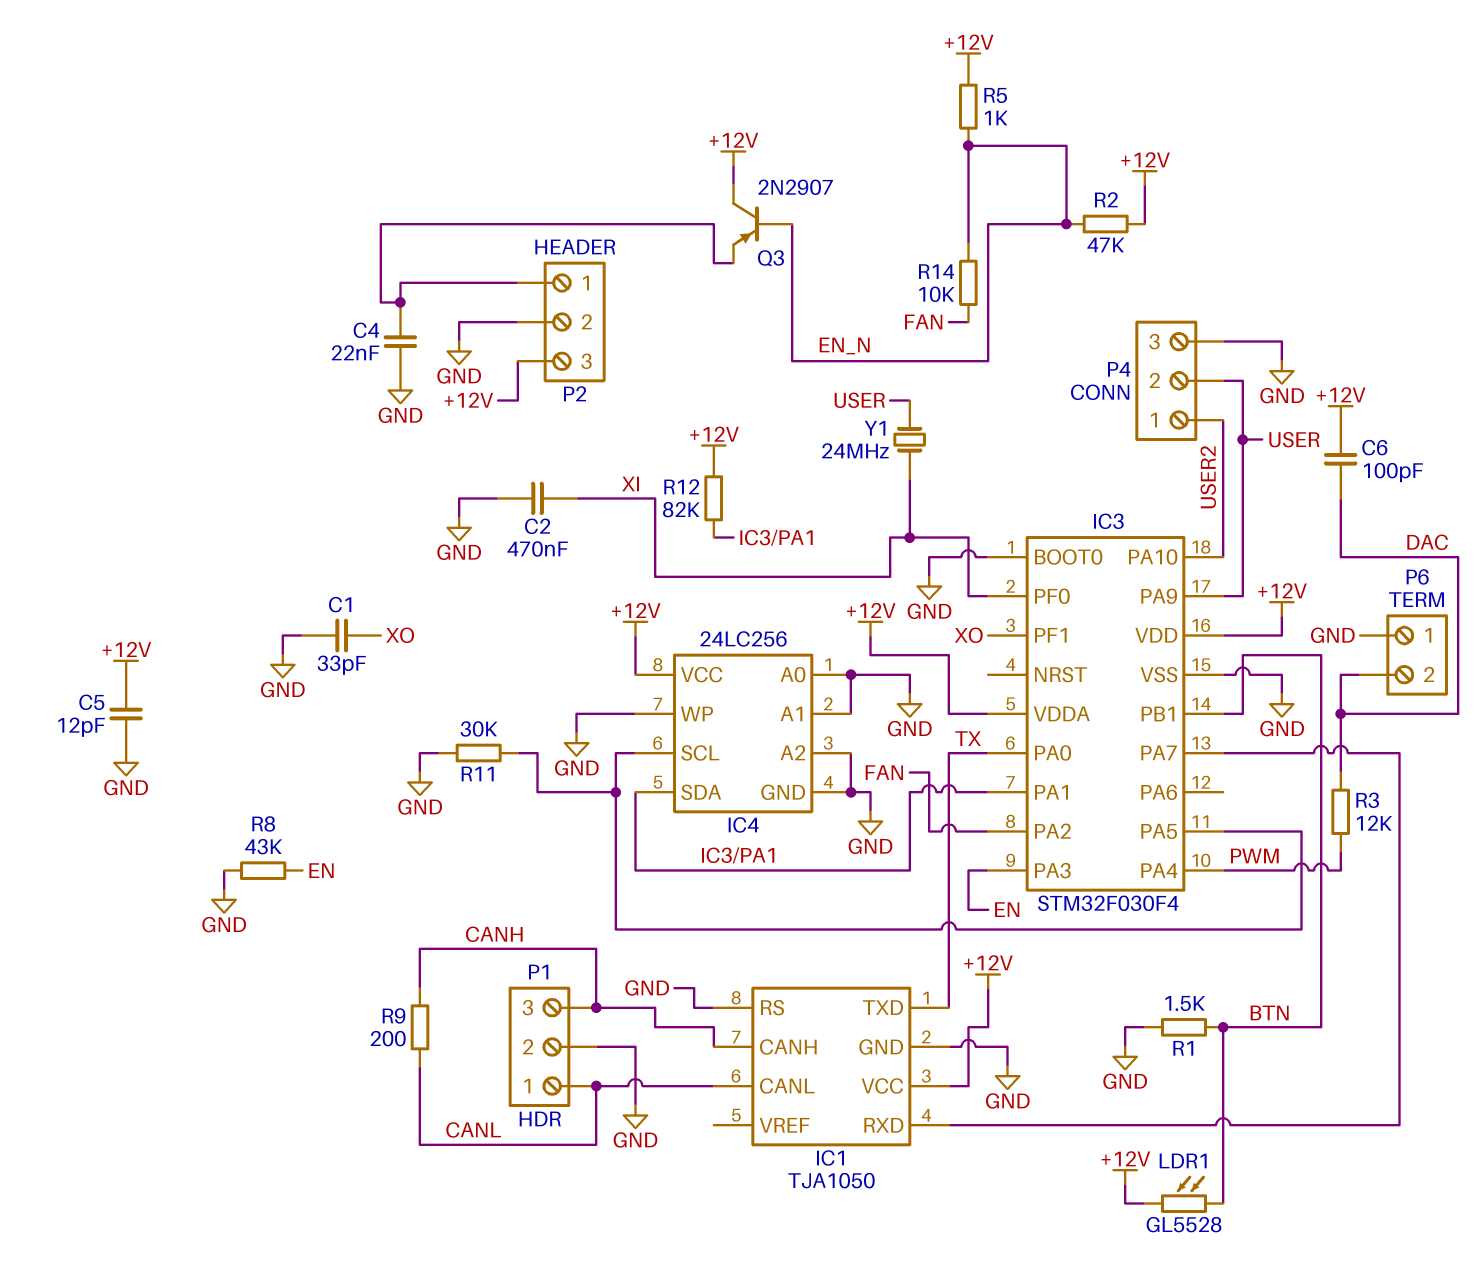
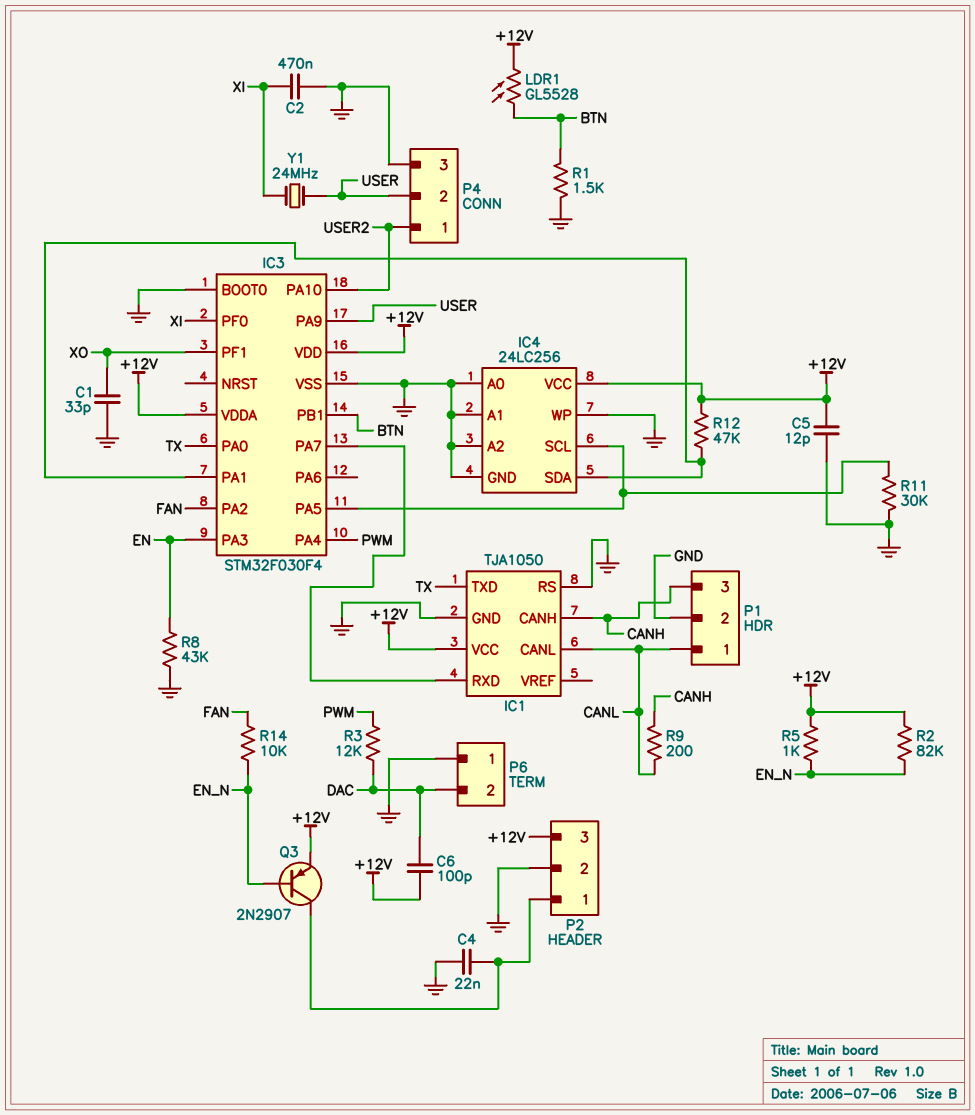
Q3: PNP 2N2907 (B EN_N, C +12V, E P2/1) -> PNP 2N2907 (B EN_N, C P2/1, E +12V)
R2: 47k (+12V, EN_N) -> 82k (+12V, EN_N)
R12: 82k (+12V, IC3/PA1) -> 47k (+12V, IC3/PA1)

